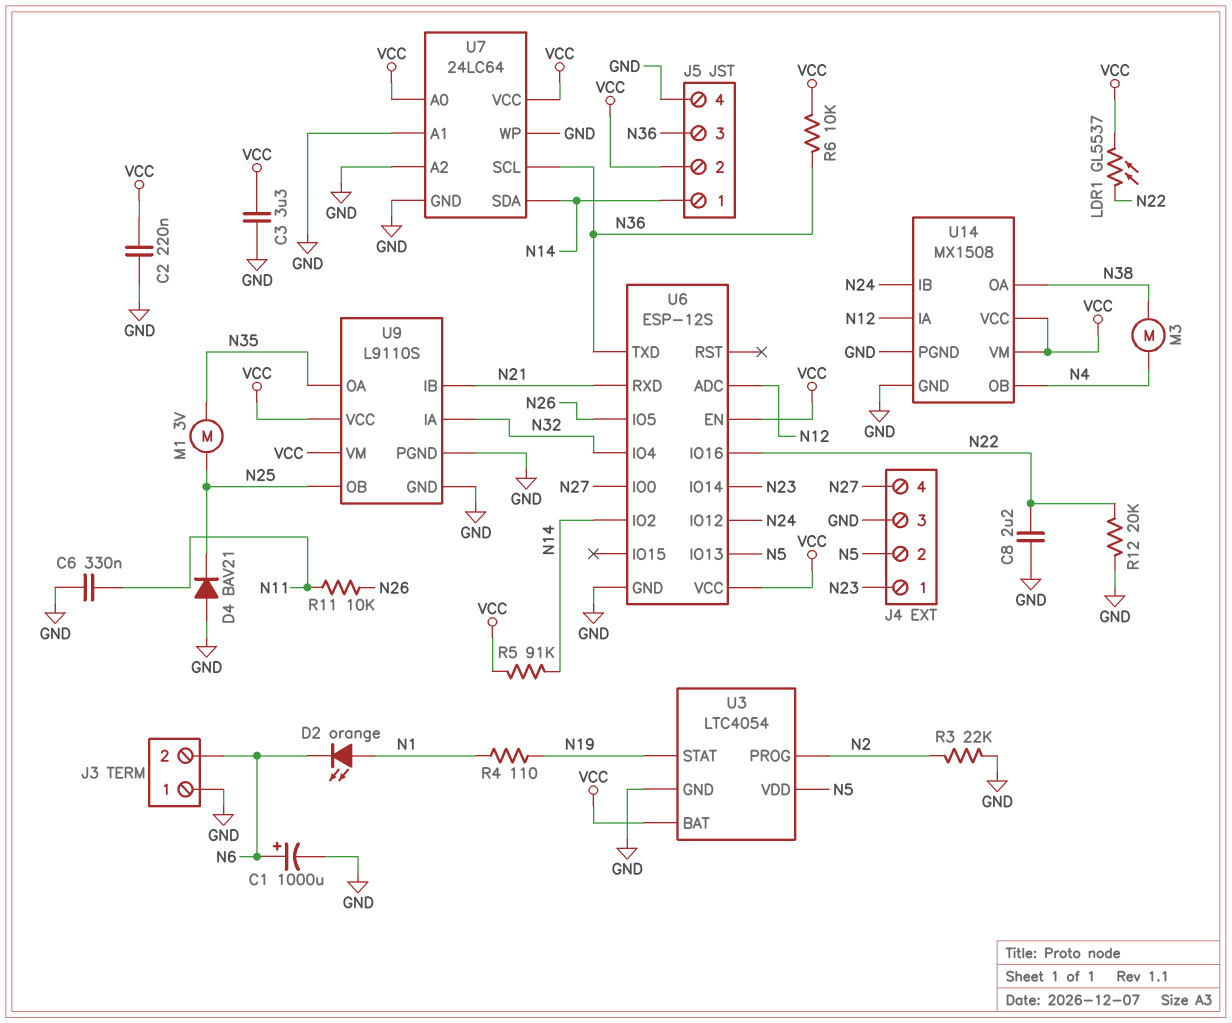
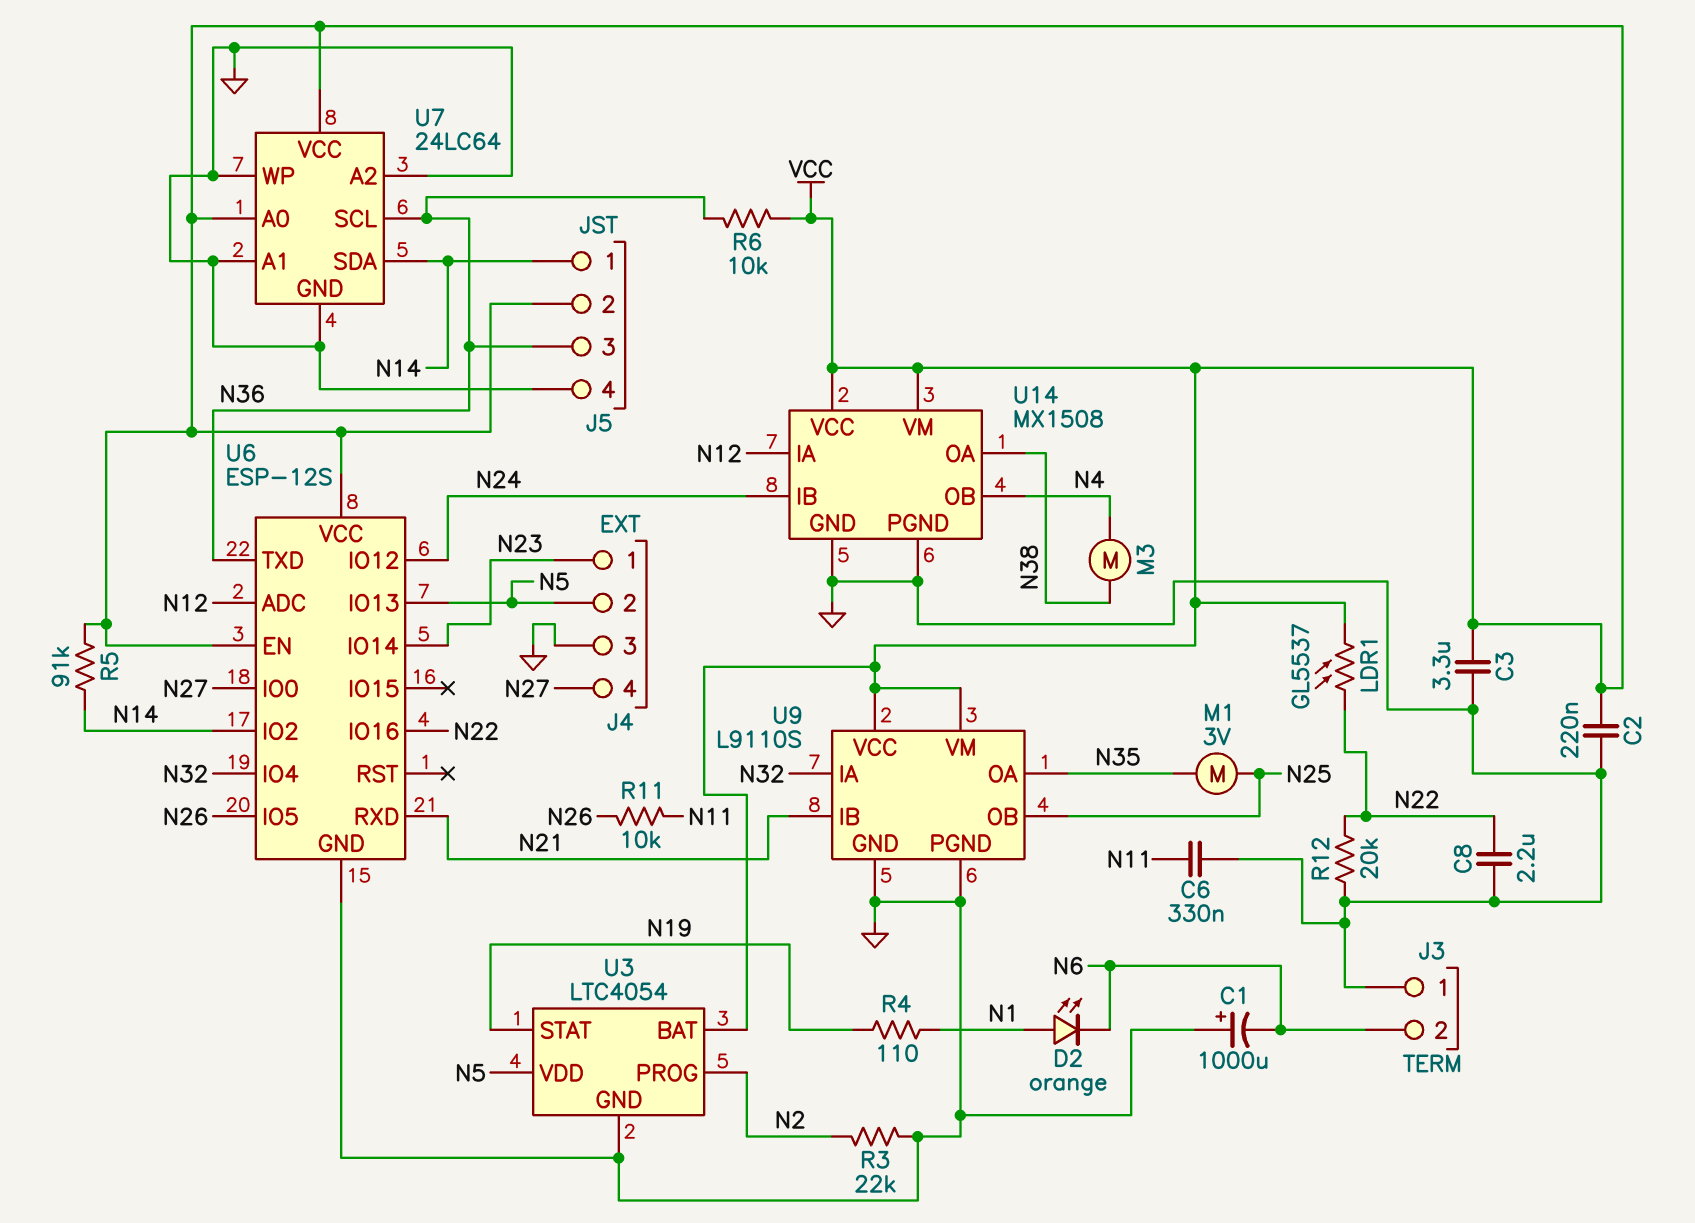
C1: 1000uF (plus N6, minus GND) -> 1000uF (plus GND, minus N6)
D4: diode BAV21 (A GND, K N25) -> none

